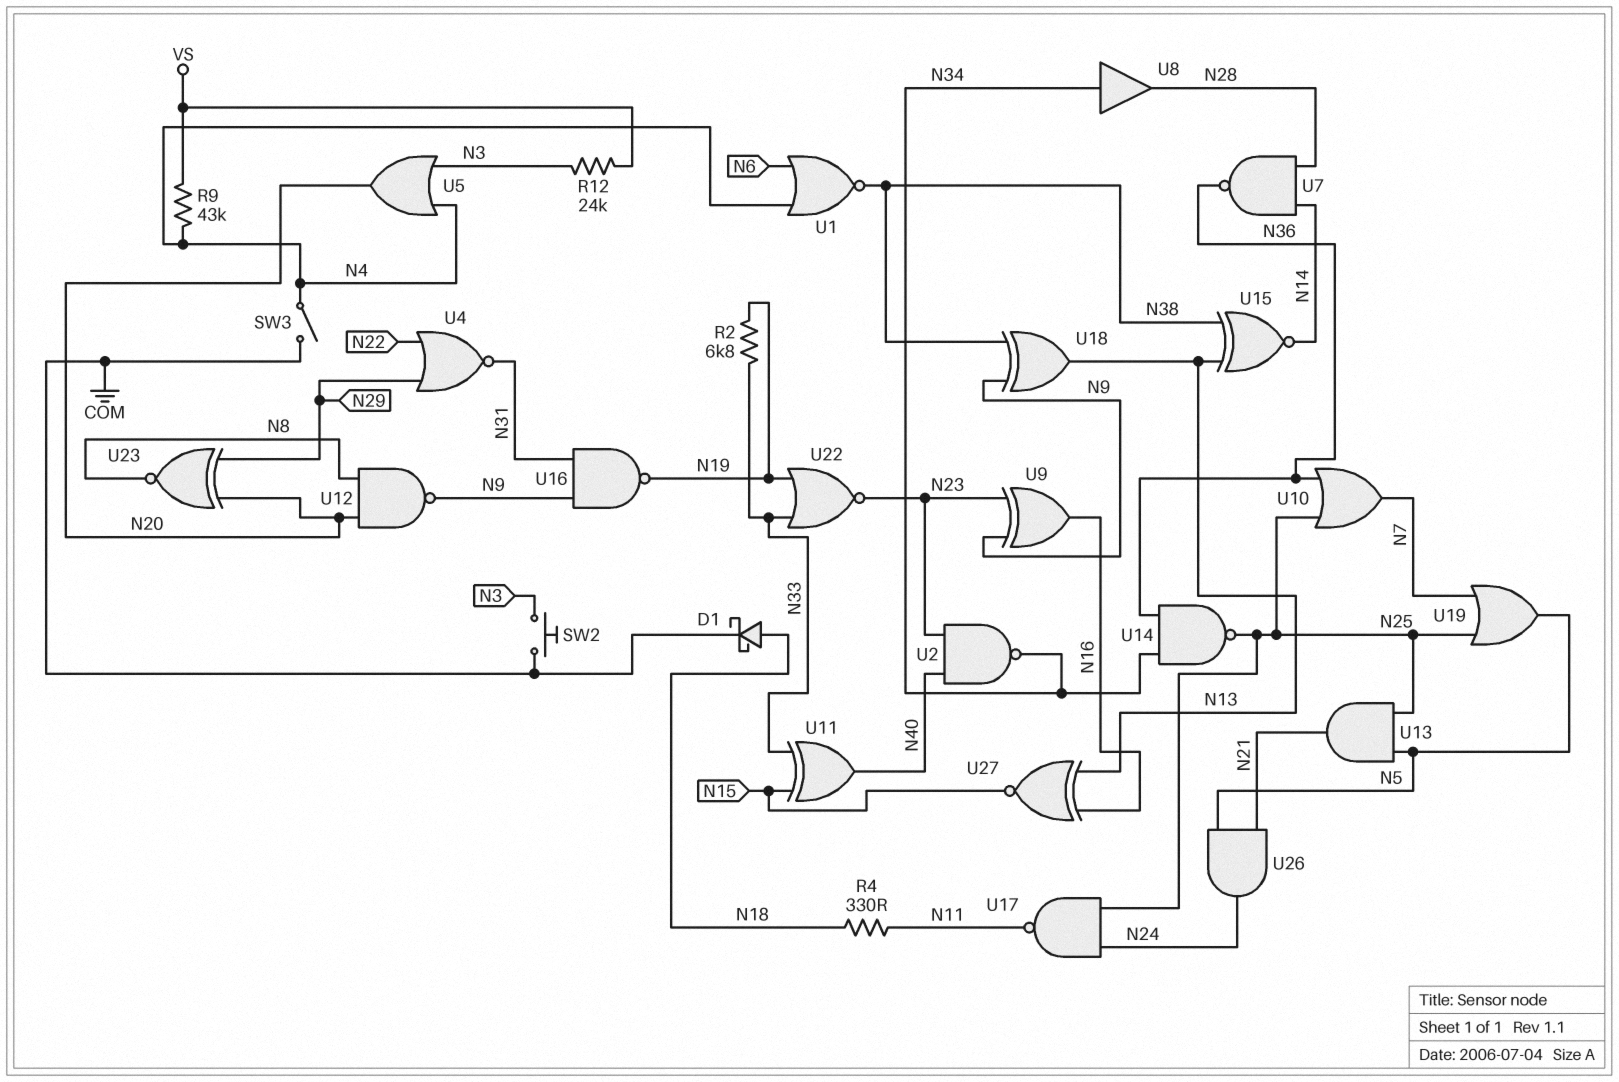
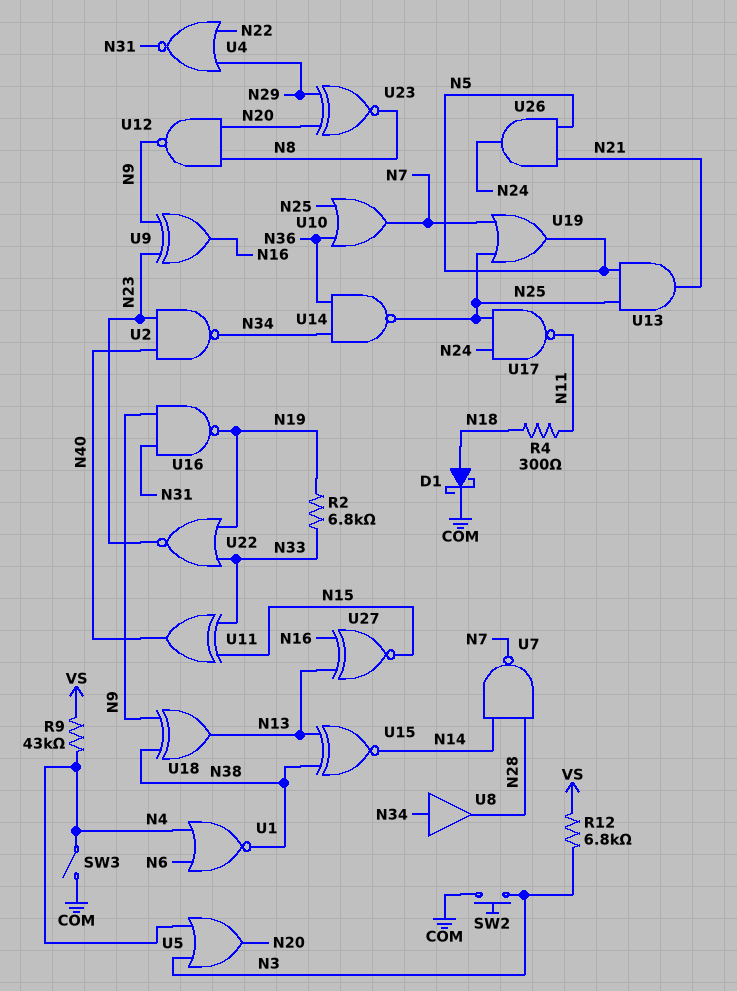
R4: 330 (N11, N18) -> 300 (N11, N18)
R12: 24k (N3, VS) -> 6.8k (N3, VS)
U7: NAND (in N14, in N28, out N36) -> NAND (in N14, in N28, out N7)

